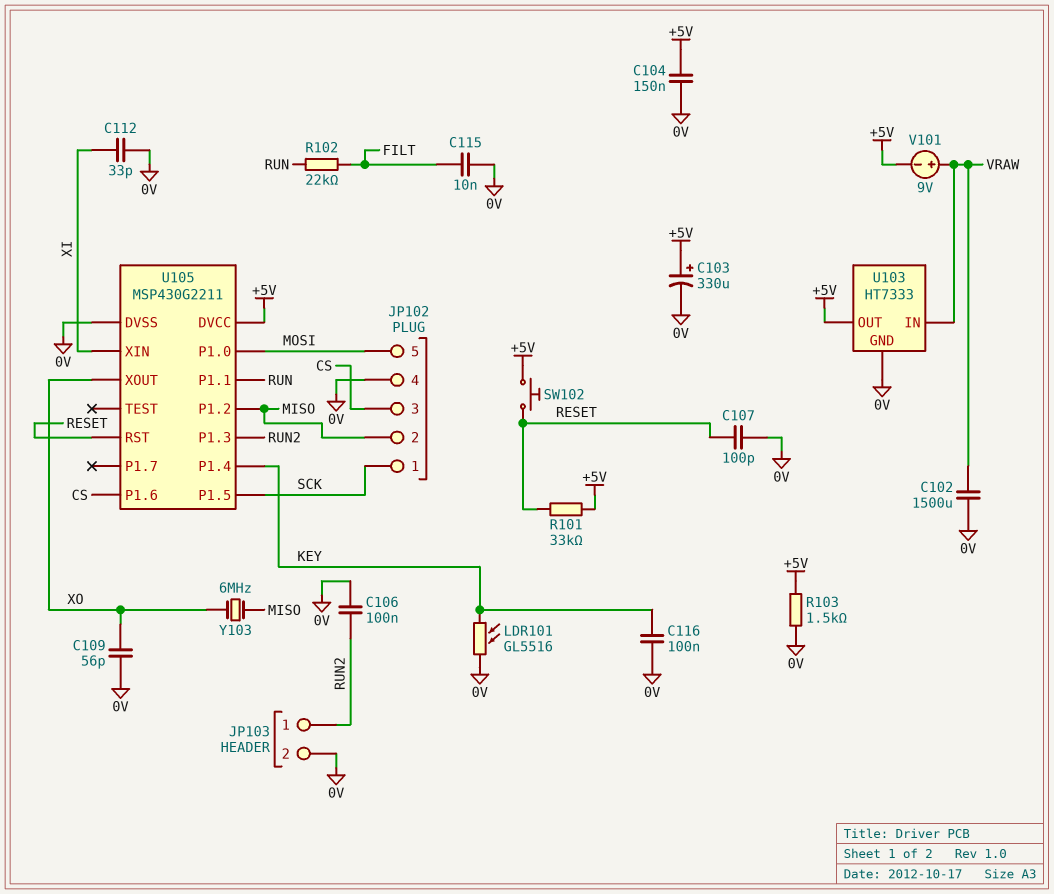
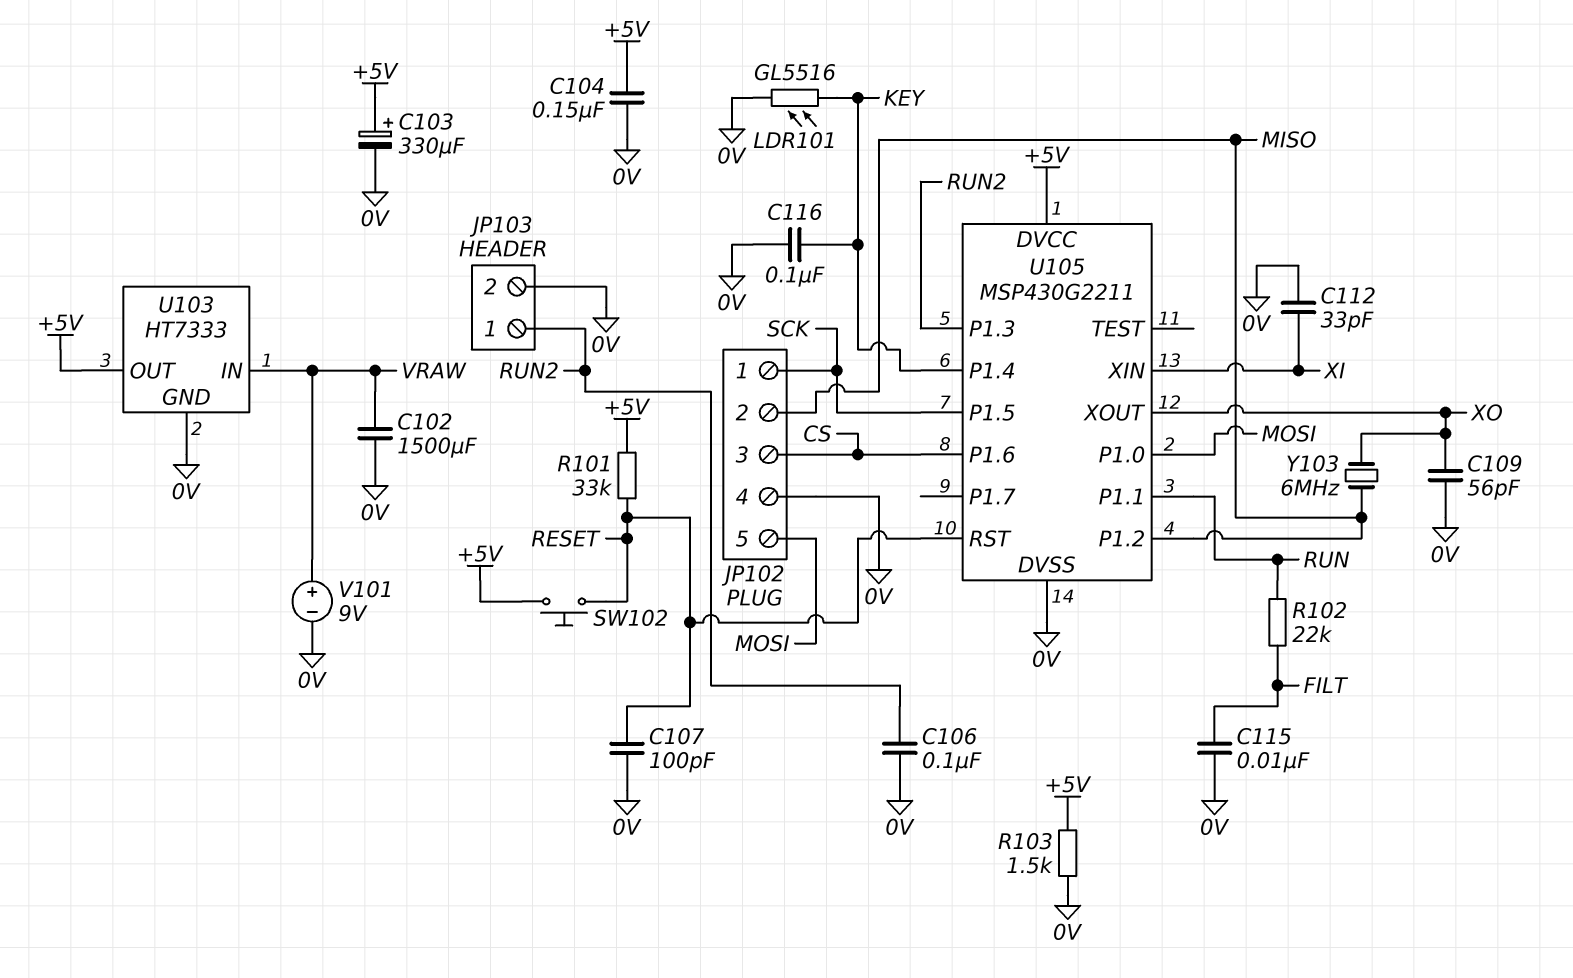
V101: 9V (plus VRAW, minus +5V) -> 9V (plus VRAW, minus 0V)

